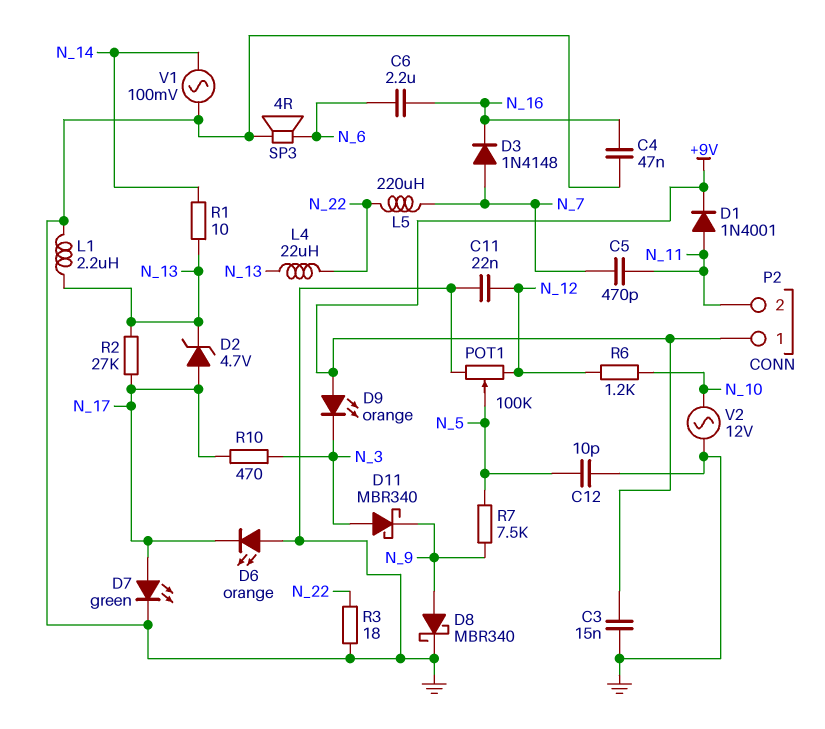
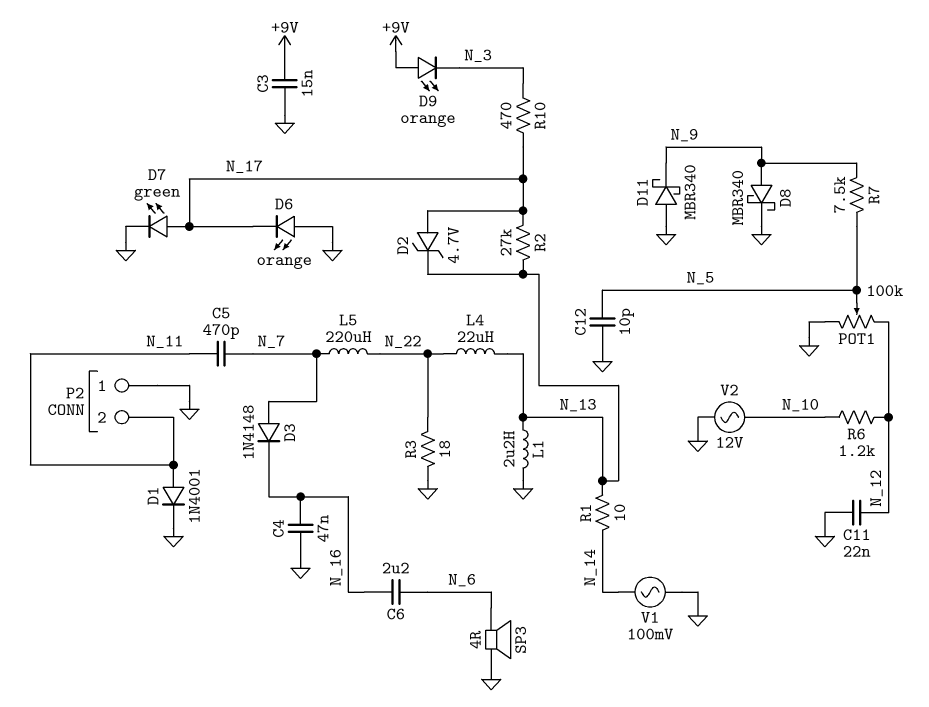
D1: diode 1N4001 (A N_11, K +9V) -> diode 1N4001 (A N_11, K GND)
D11: schottky MBR340 (A N_3, K N_9) -> schottky MBR340 (A GND, K N_9)
P2 pin 1: +9V -> GND

